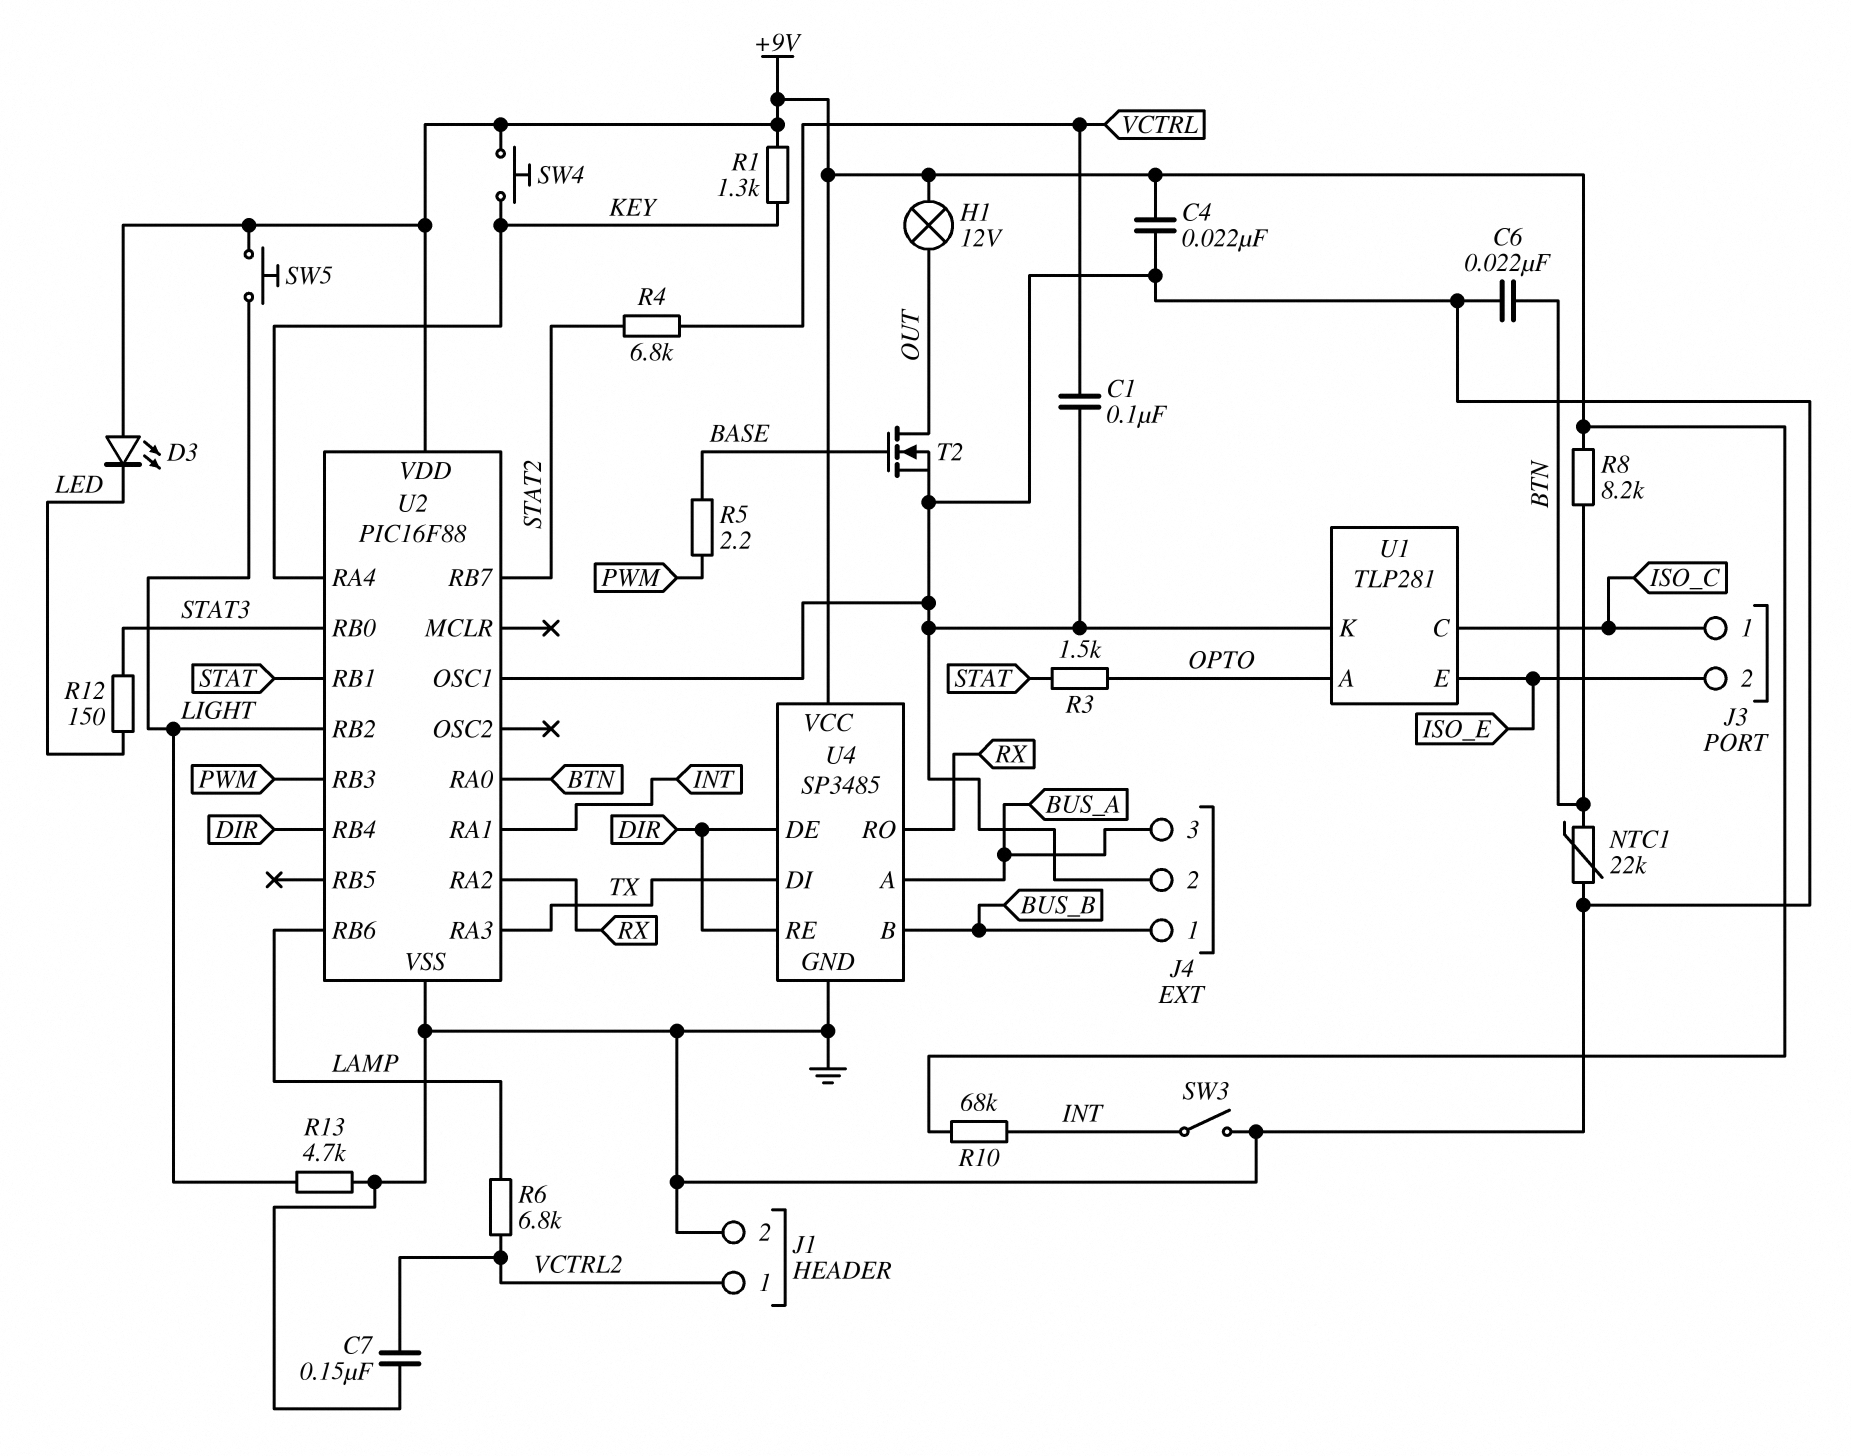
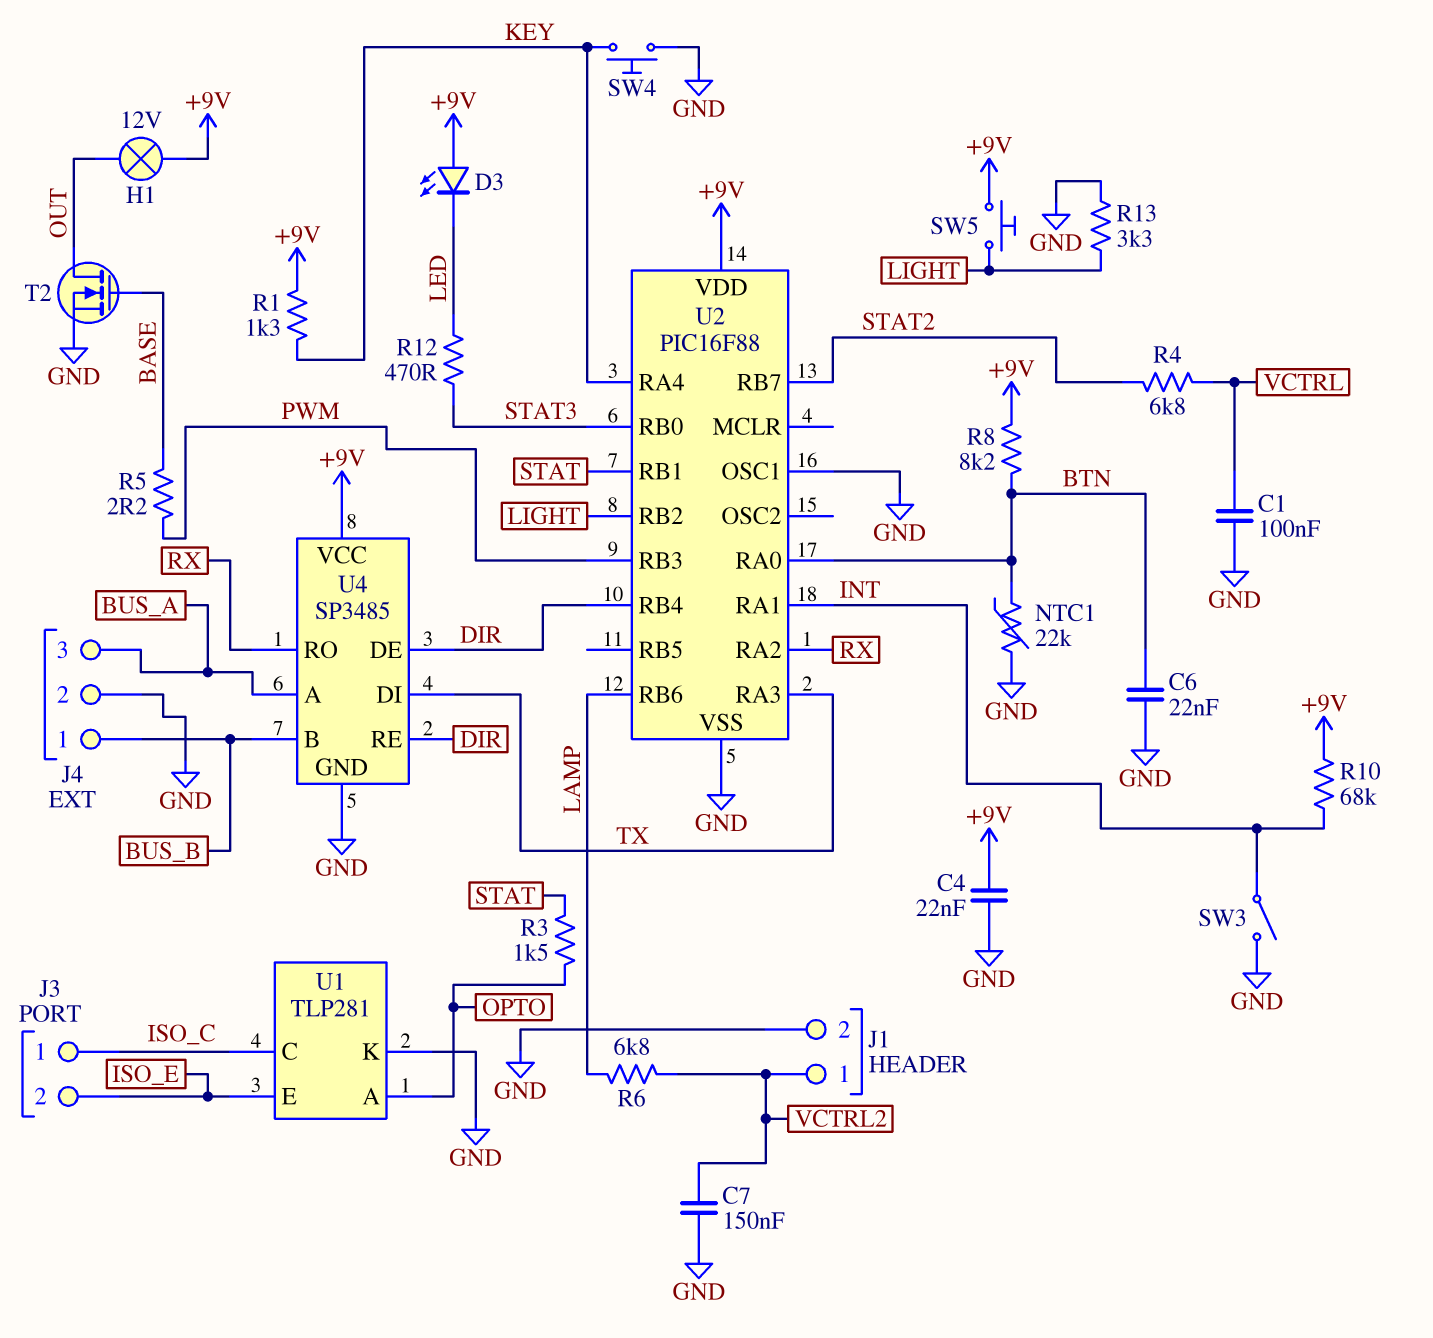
R12: 150 (LED, STAT3) -> 470 (LED, STAT3)
R13: 4.7k (GND, LIGHT) -> 3.3k (GND, LIGHT)
SW4: button (+9V, KEY) -> button (GND, KEY)

